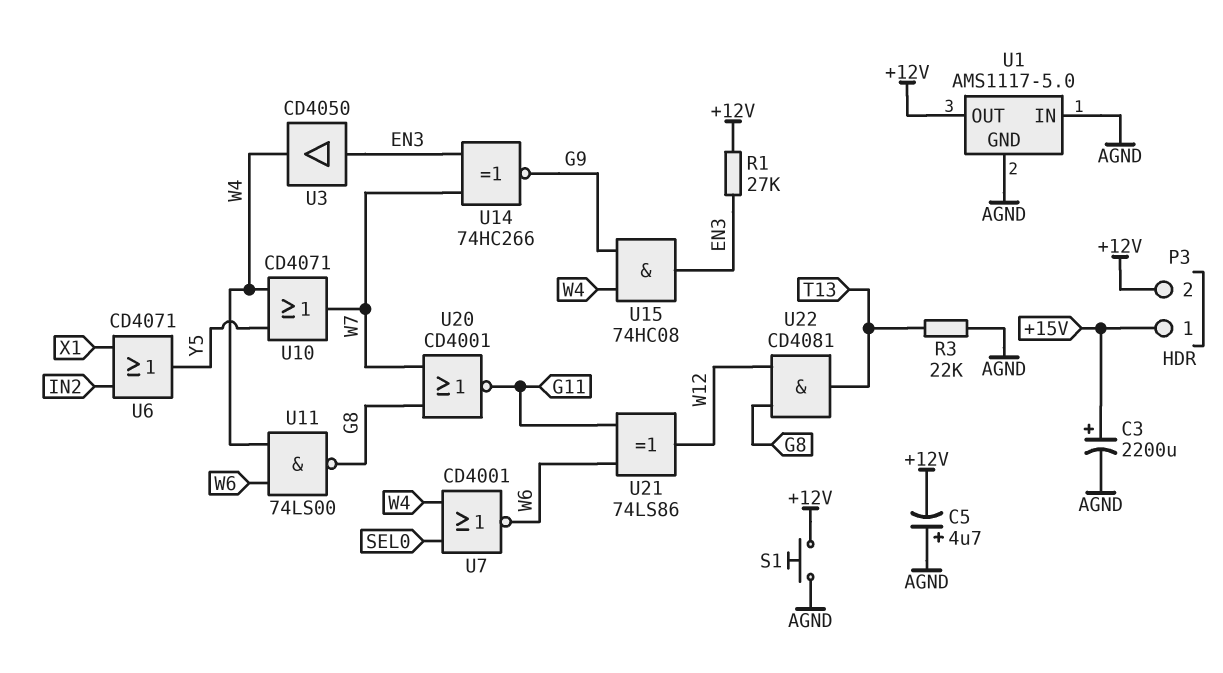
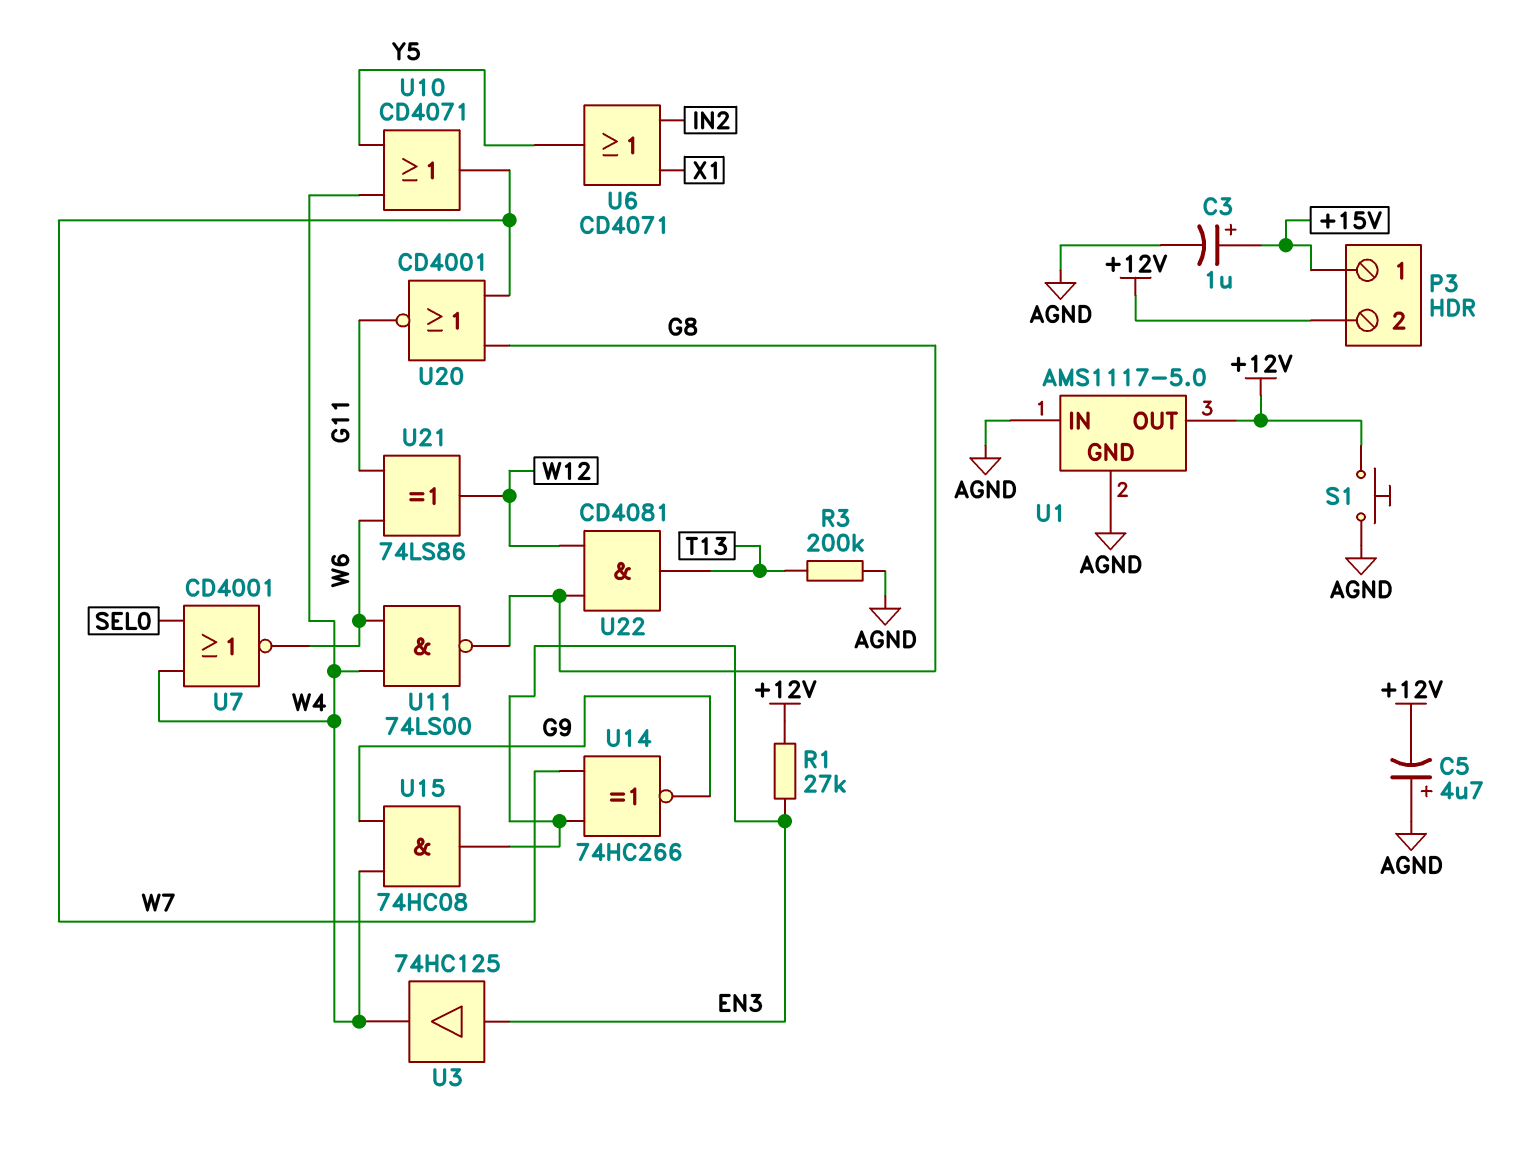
C3: 2200uF (plus +15V, minus AGND) -> 1uF (plus +15V, minus AGND)
R3: 22k (AGND, T13) -> 200k (AGND, T13)
U3: buffer CD4050 (in EN3, out W4) -> buffer 74HC125 (in EN3, out W4)

